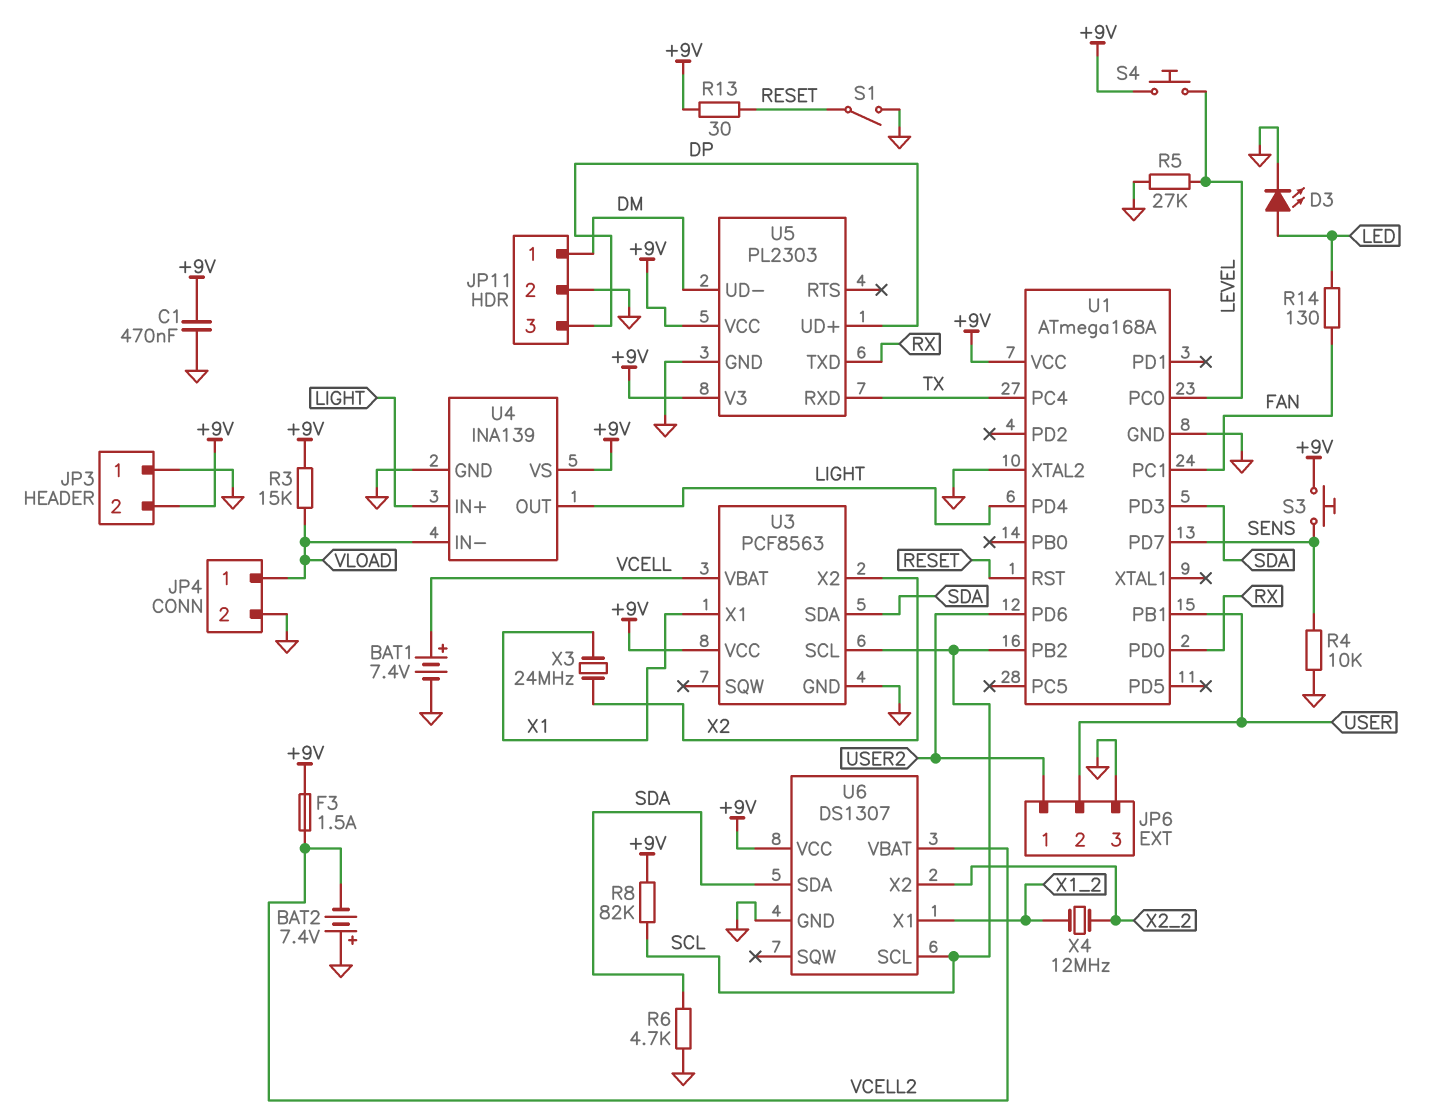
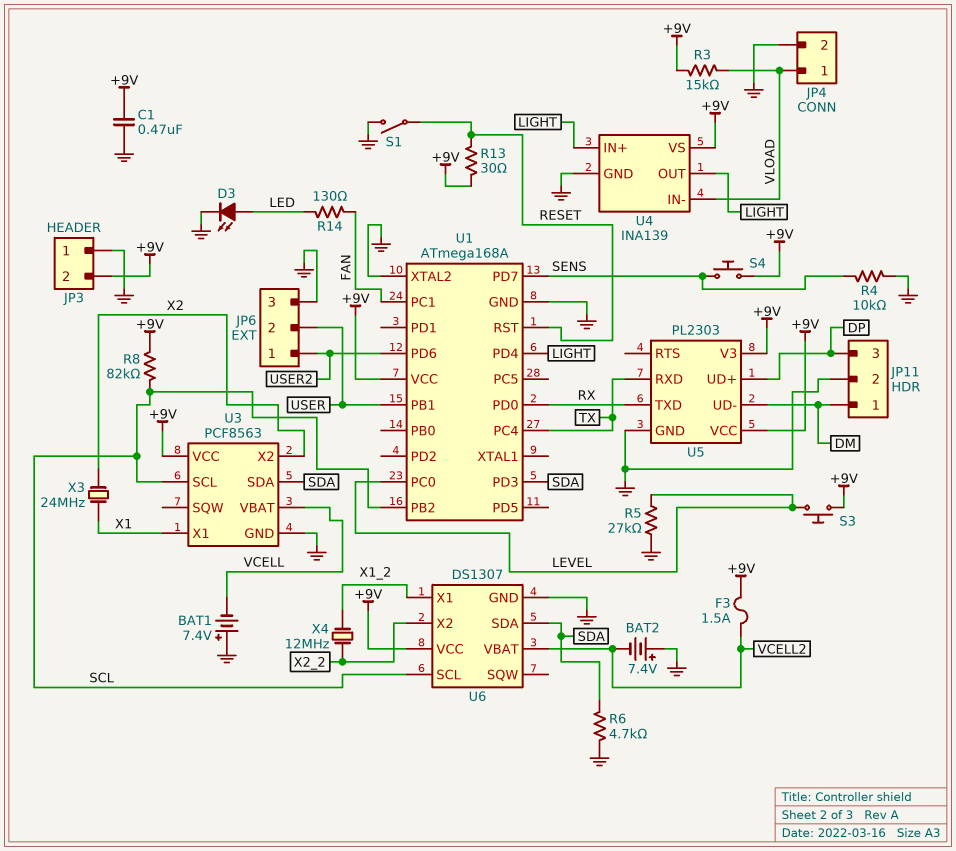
BAT1: 7.4V (plus VCELL, minus GND) -> 7.4V (plus GND, minus VCELL)
S3: button (+9V, SENS) -> button (+9V, LEVEL)
S4: button (+9V, LEVEL) -> button (+9V, SENS)

